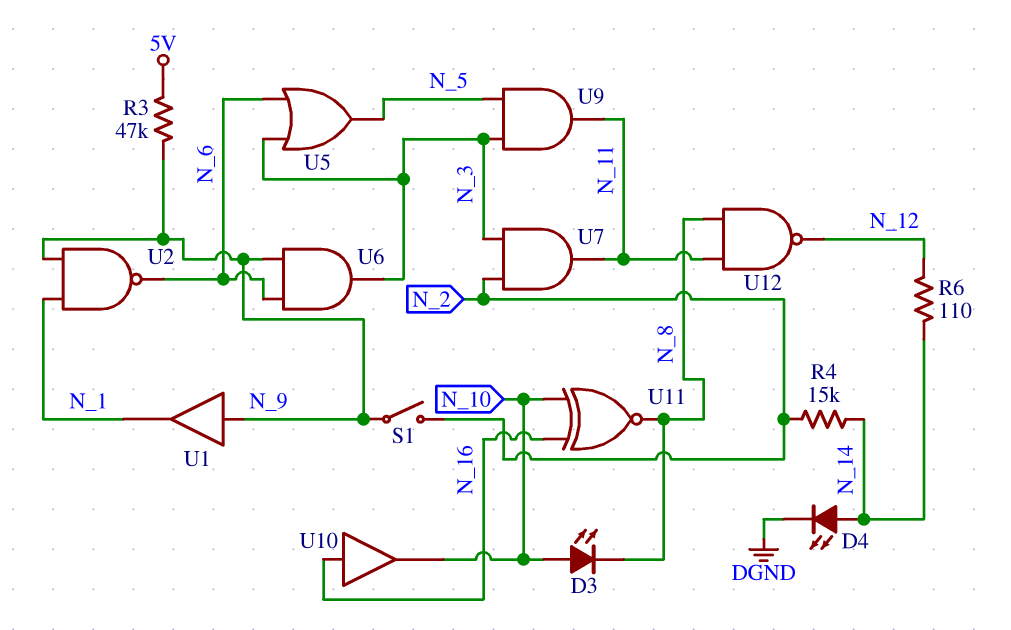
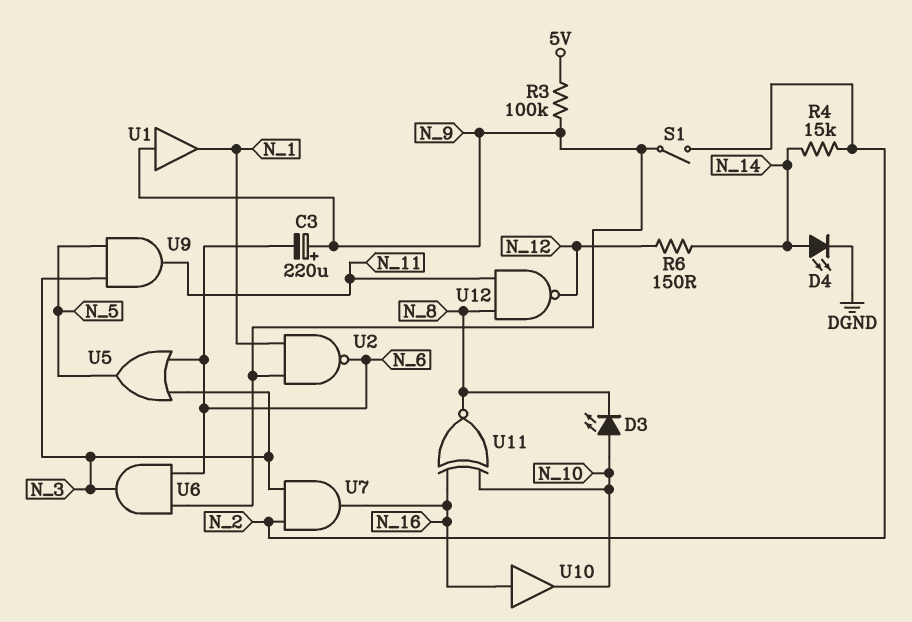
C3: none -> 220uF (plus N_9, minus N_6)
R3: 47k (5V, N_9) -> 100k (5V, N_9)
R6: 110 (N_12, N_14) -> 150 (N_12, N_14)
U7: AND (in N_2, in N_3, out N_11) -> AND (in N_2, in N_3, out N_16)

